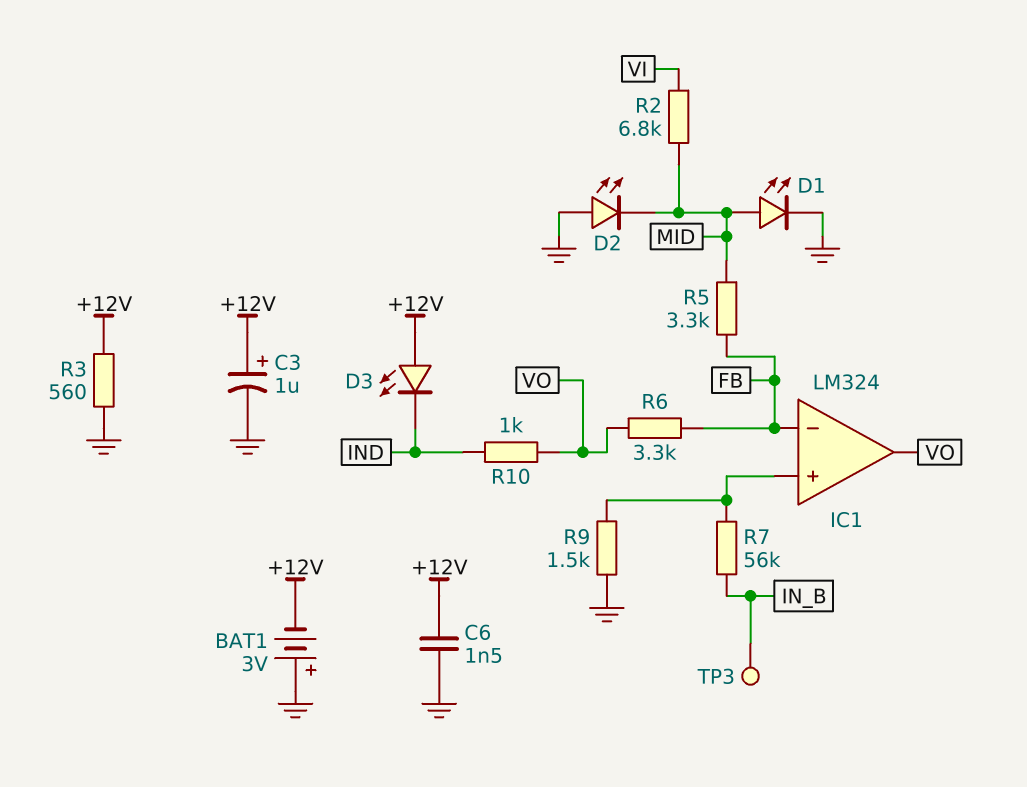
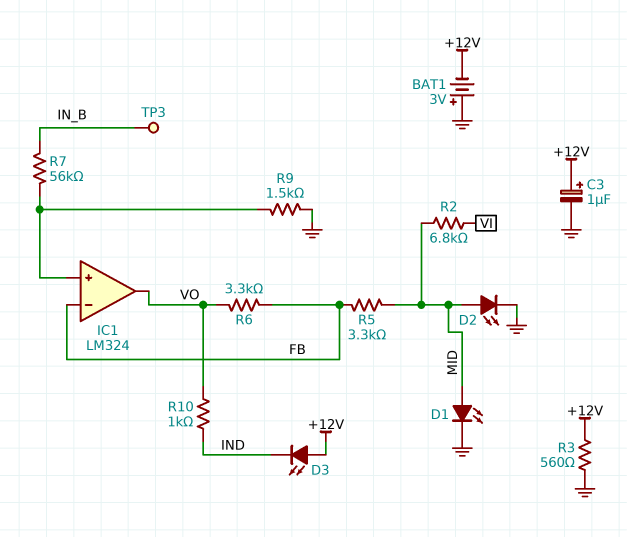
C6: 1.5nF (+12V, GND) -> none
D2: LED (A GND, K MID) -> LED (A MID, K GND)

